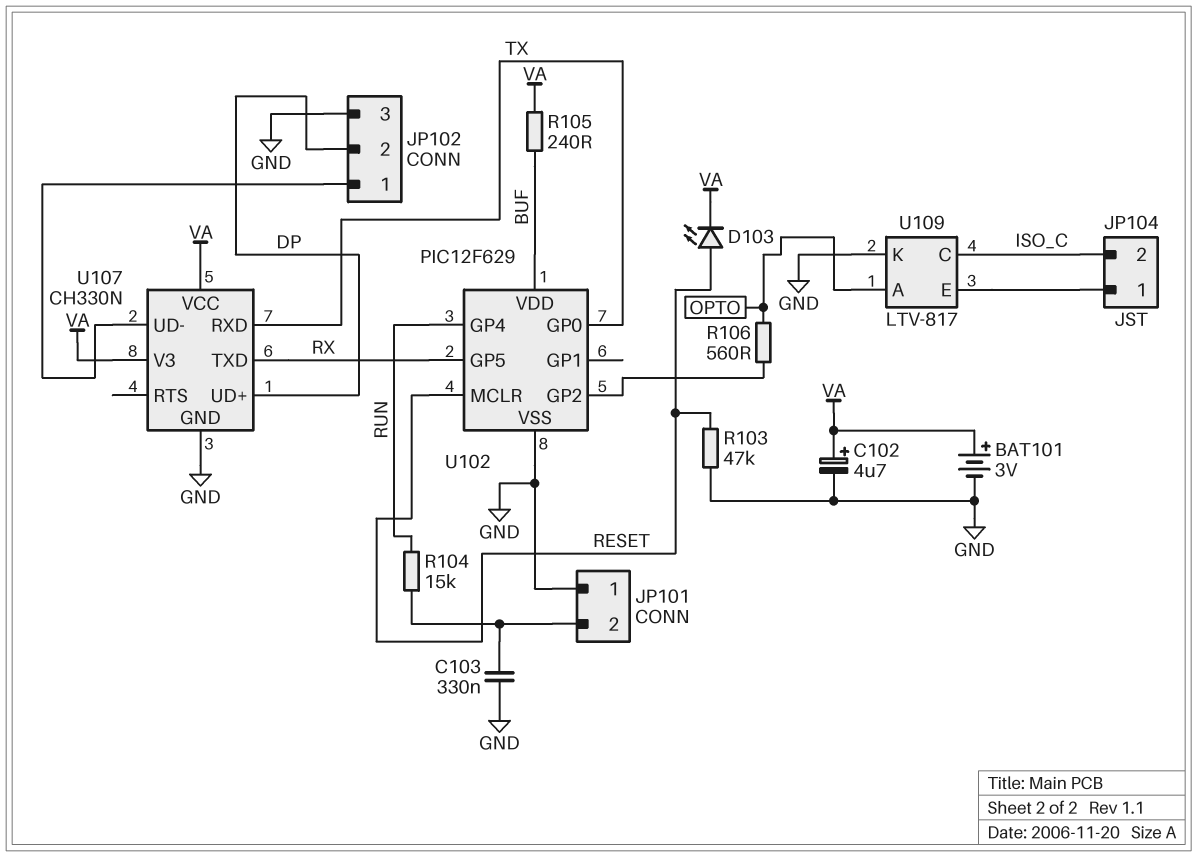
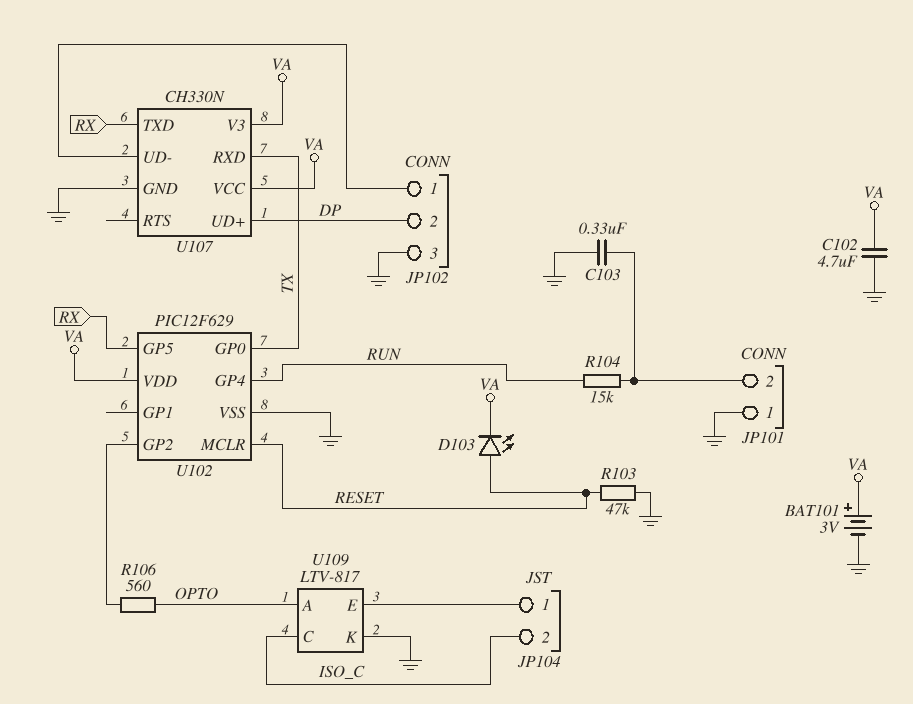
C102: 4.7uF (plus VA, minus GND) -> 4.7uF (GND, VA)
R105: 240 (BUF, VA) -> none
U102 pin VDD: BUF -> VA

